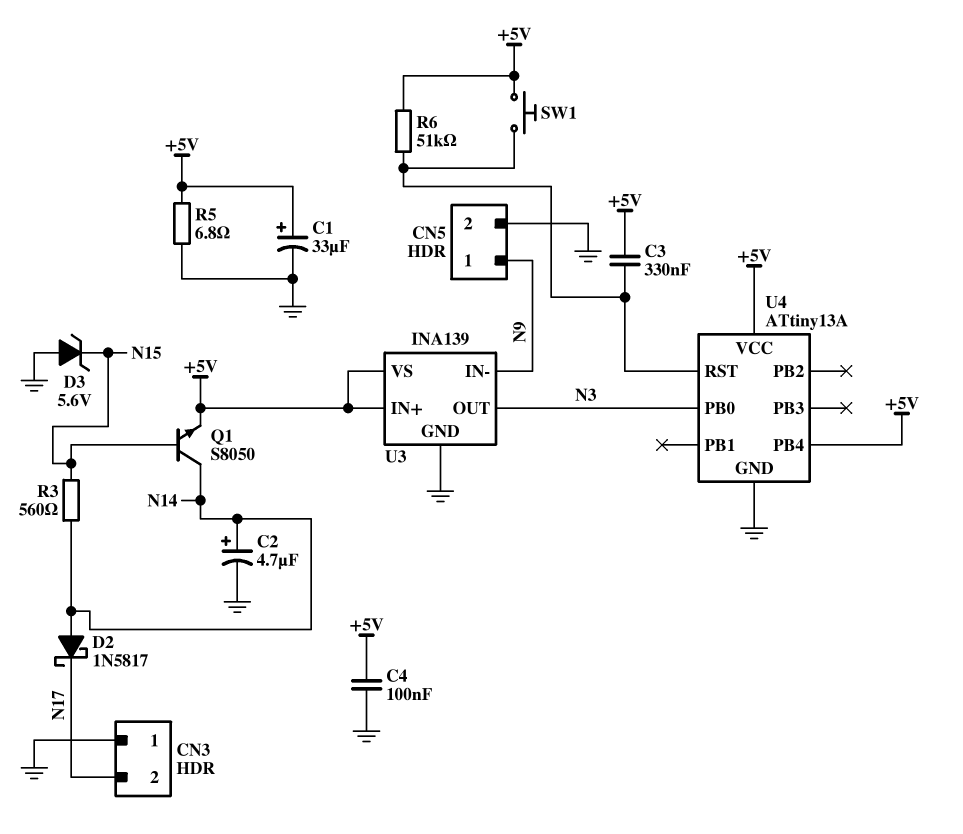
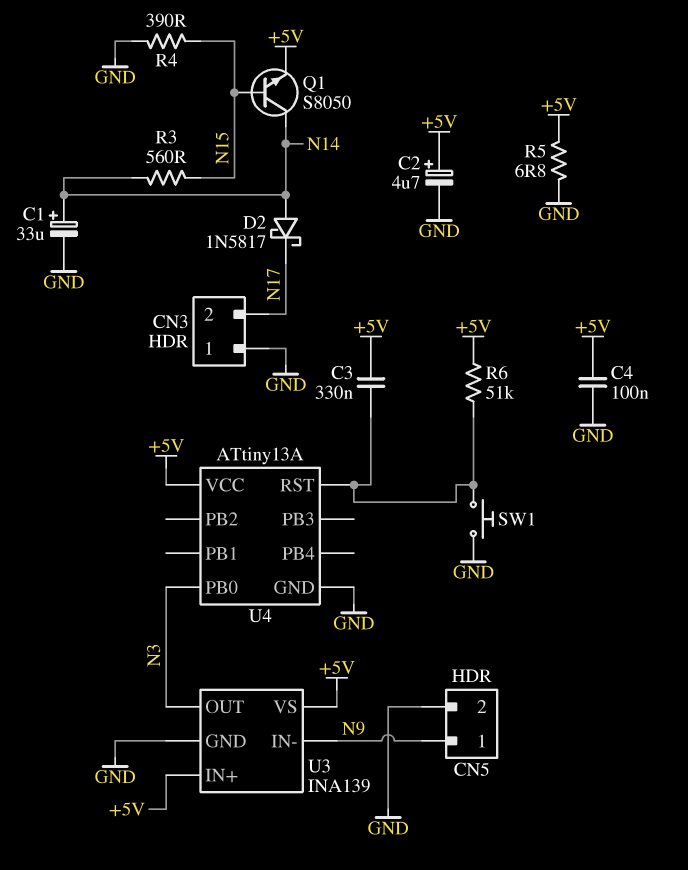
C1: 33uF (plus +5V, minus GND) -> 33uF (plus N14, minus GND)
C2: 4.7uF (plus N14, minus GND) -> 4.7uF (plus +5V, minus GND)
D3: zener 5.6V (A GND, K N15) -> none
R4: none -> 390 (GND, N15)
SW1: button (+5V, U4/RST) -> button (GND, U4/RST)
U4 pin PB4: +5V -> none

